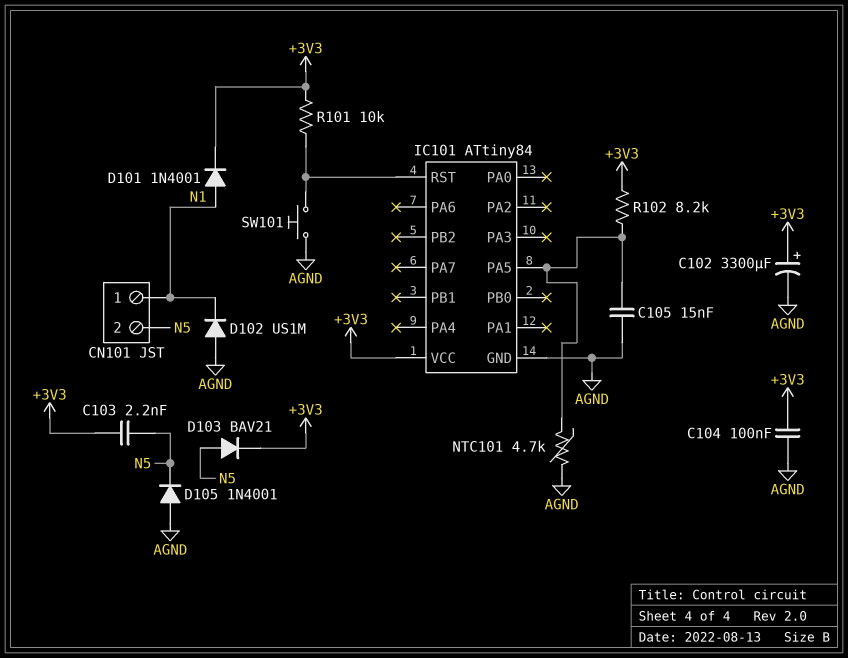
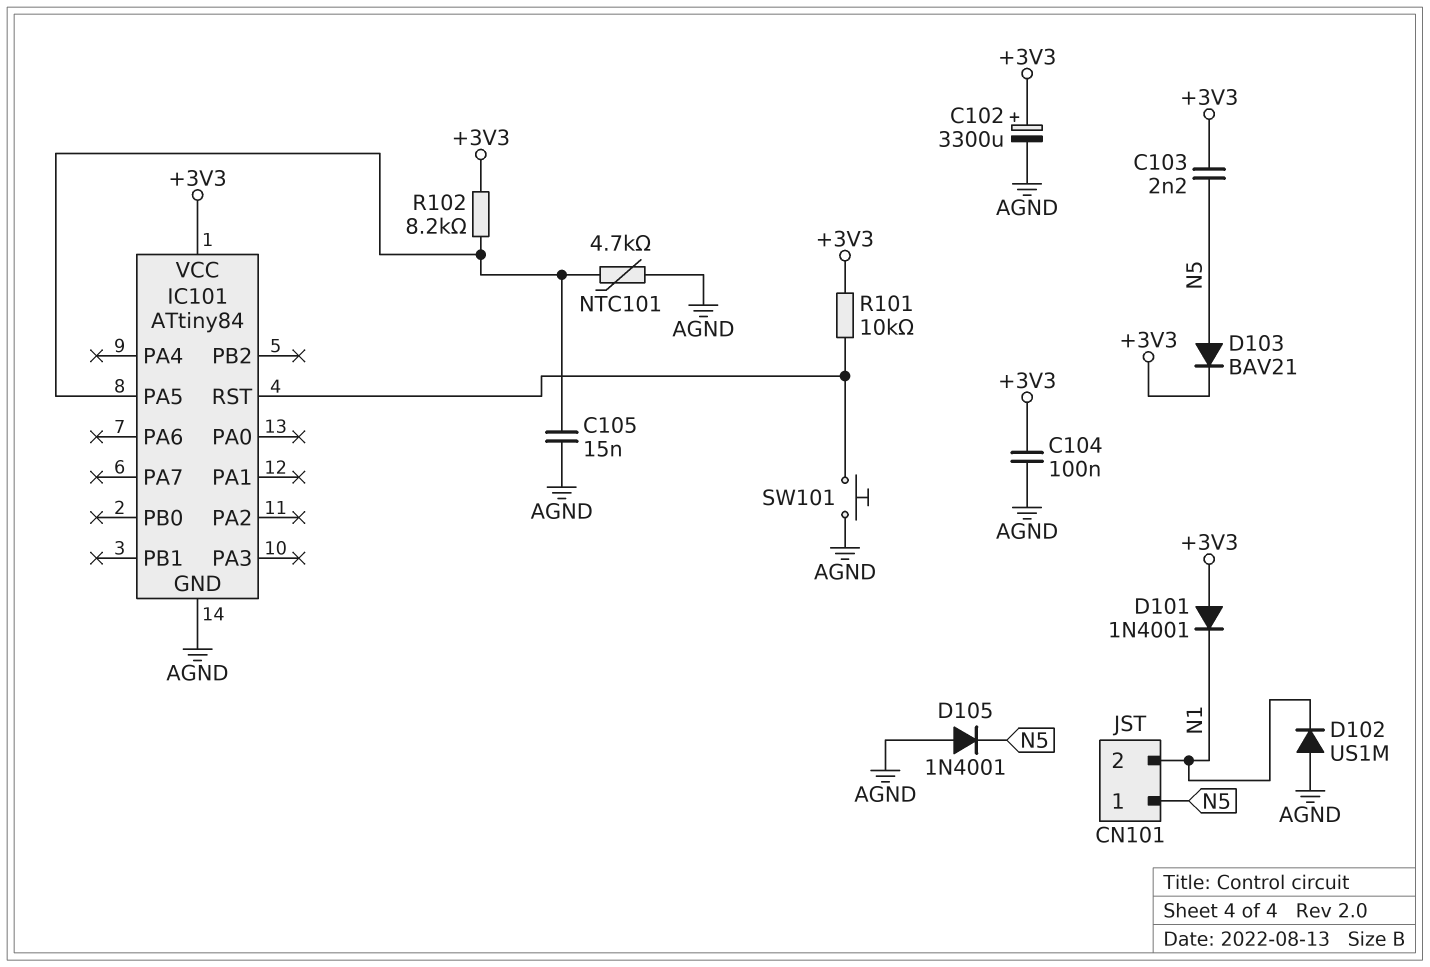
CN101 pin 1: N1 -> N5
CN101 pin 2: N5 -> N1
D101: diode 1N4001 (A N1, K +3V3) -> diode 1N4001 (A +3V3, K N1)

